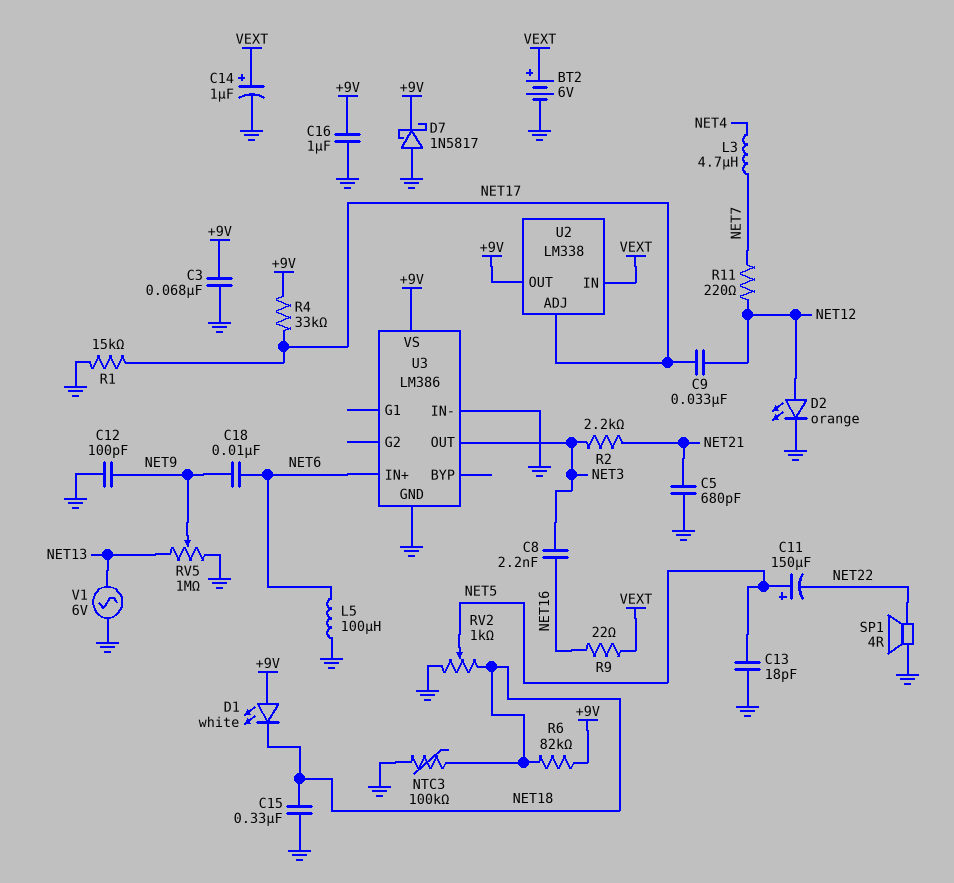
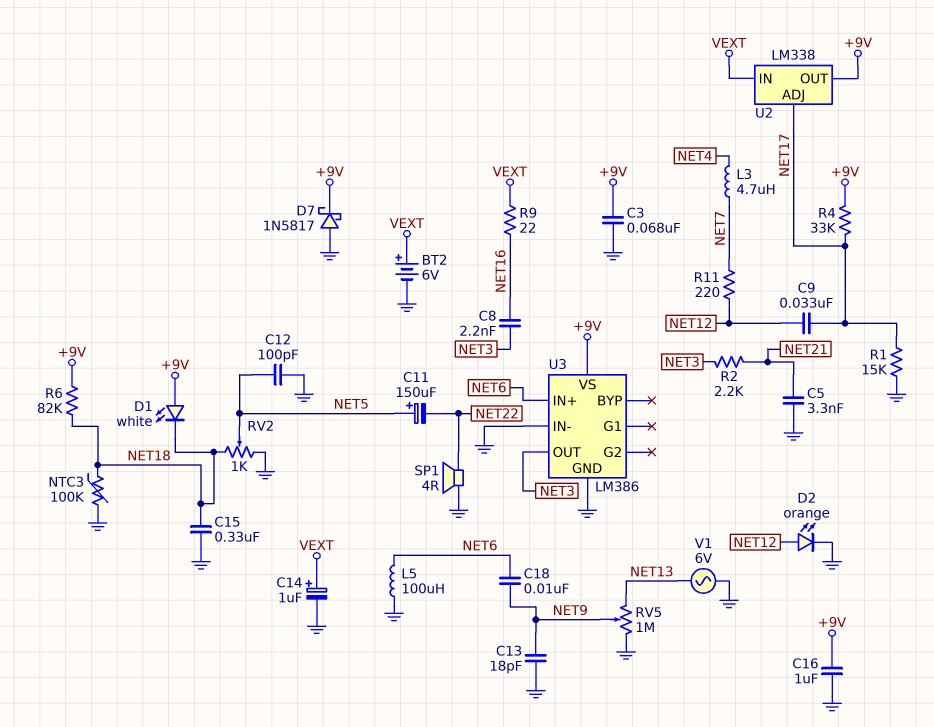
C5: 680pF (GND, NET21) -> 3.3nF (GND, NET21)
C12: 100pF (GND, NET9) -> 100pF (GND, NET5)
C13: 18pF (GND, NET5) -> 18pF (GND, NET9)

